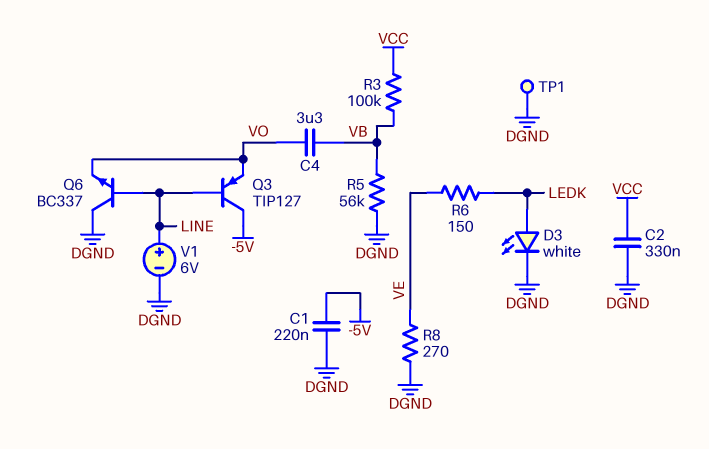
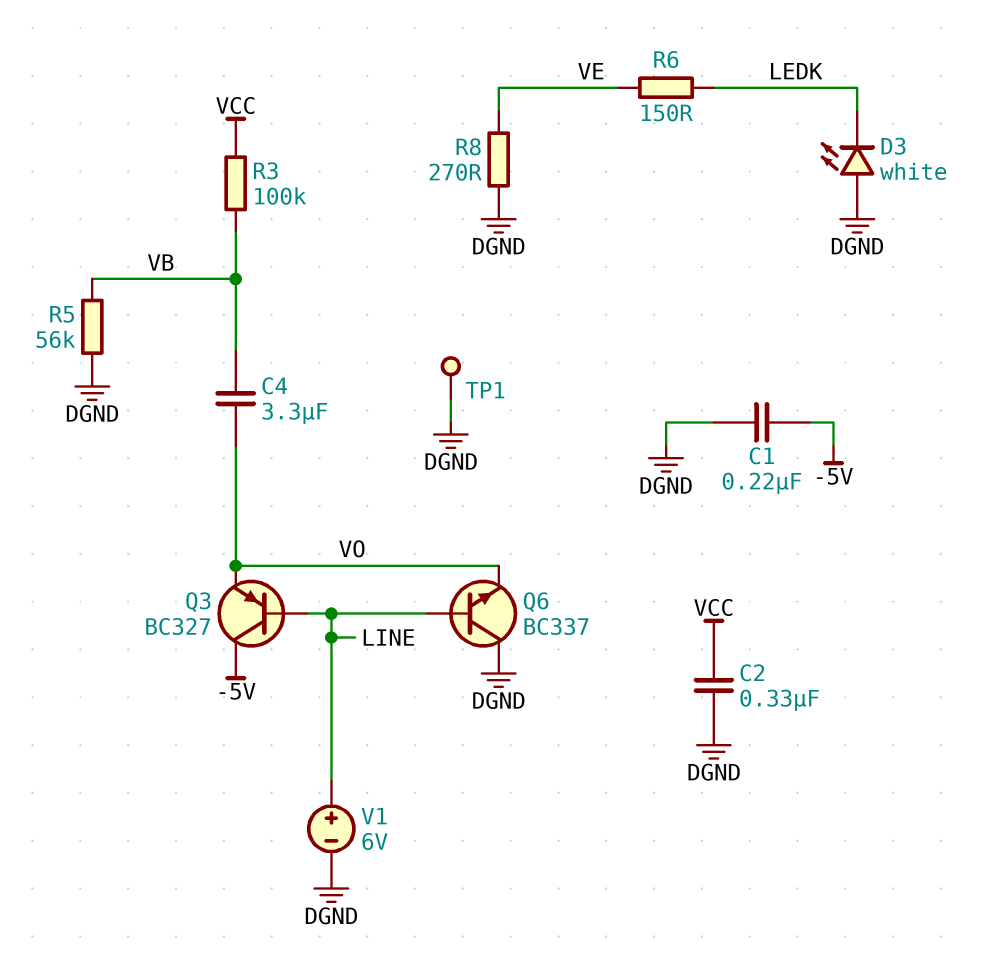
D3: LED white (A LEDK, K DGND) -> LED white (A DGND, K LEDK)
Q3: PNP TIP127 (B LINE, C -5V, E VO) -> PNP BC327 (B LINE, C -5V, E VO)

